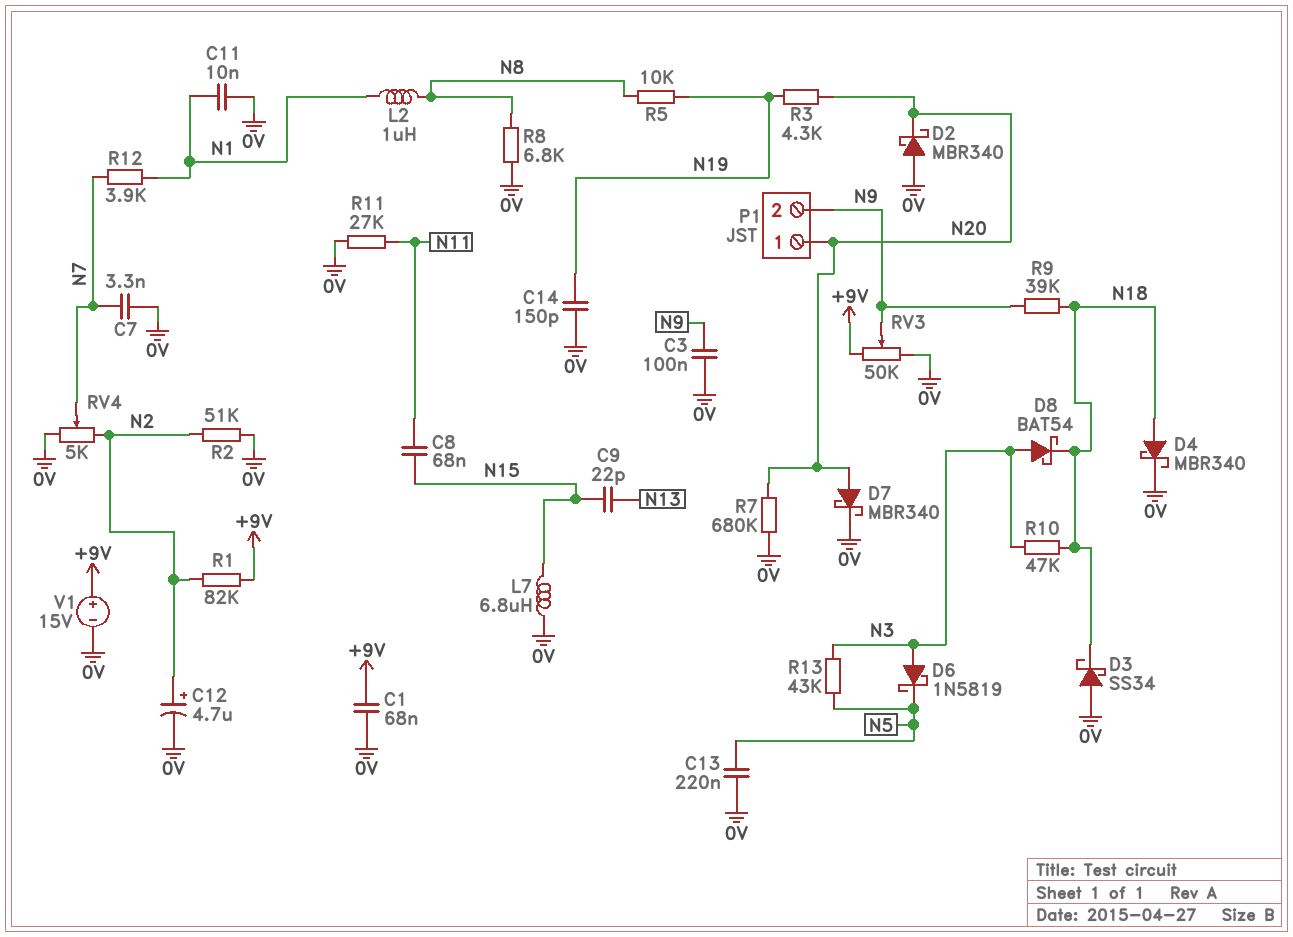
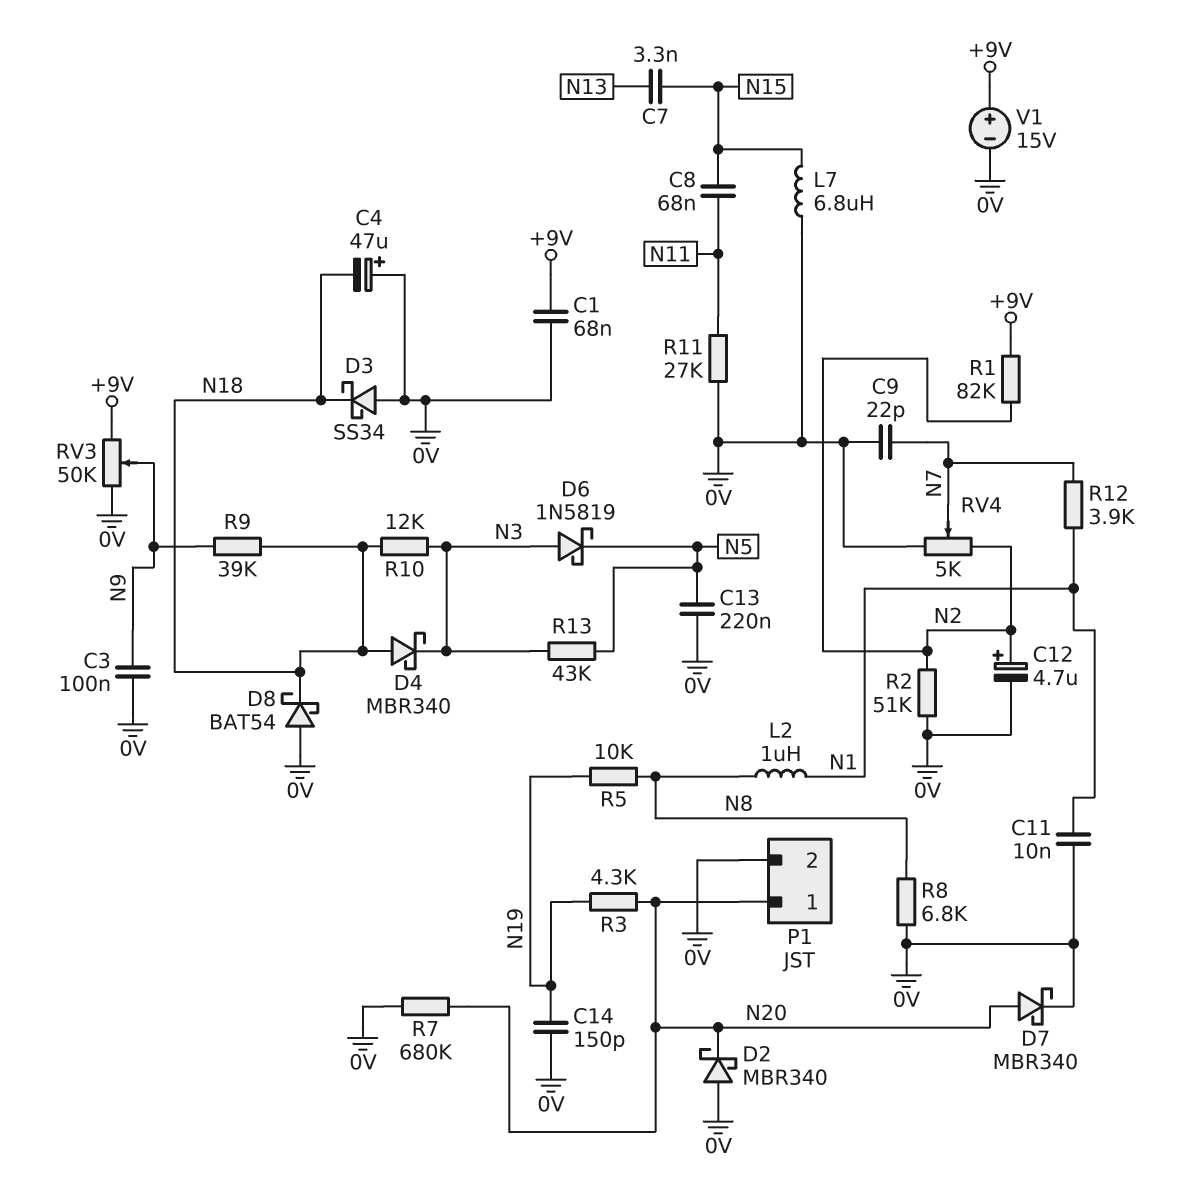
C4: none -> 47uF (plus 0V, minus N18)
C7: 3.3nF (0V, N7) -> 3.3nF (N13, N15)
C9: 22pF (N13, N15) -> 22pF (0V, N7)
D4: schottky MBR340 (A N18, K 0V) -> schottky MBR340 (A N18, K N3)
D8: schottky BAT54 (A N3, K N18) -> schottky BAT54 (A 0V, K N18)
P1 pin 2: N9 -> 0V
R10: 47k (N3, N18) -> 12k (N3, N18)

